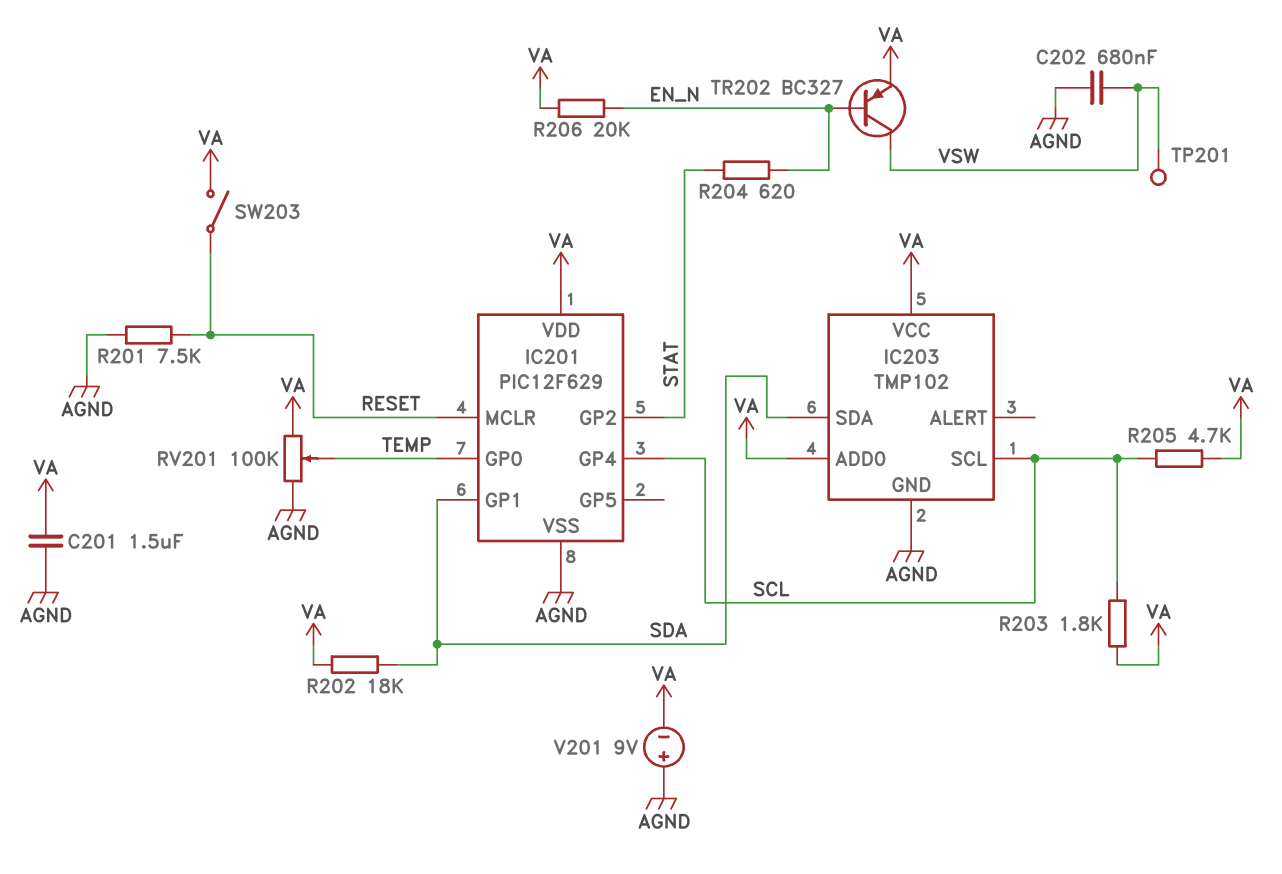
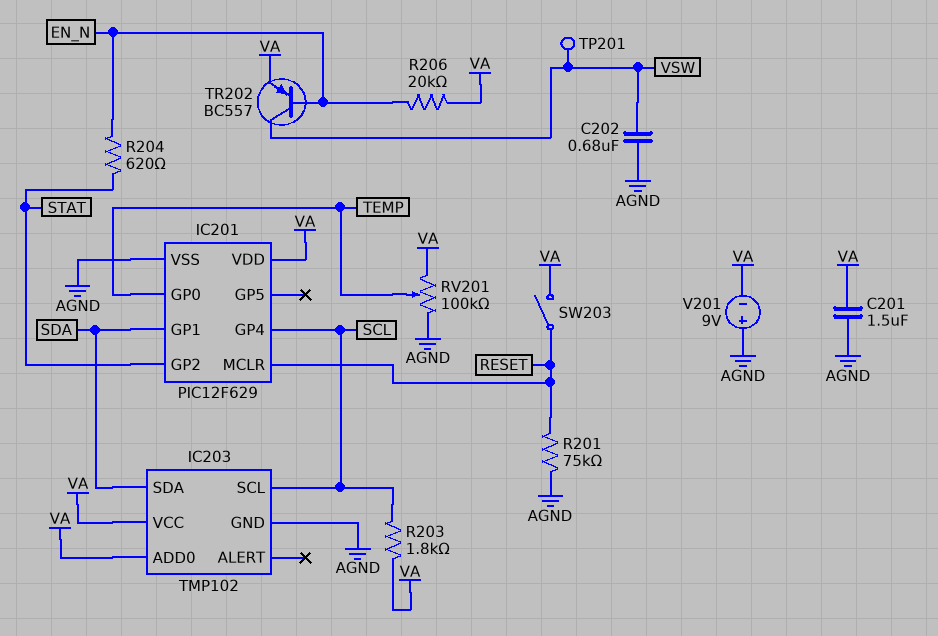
R201: 7.5k (AGND, RESET) -> 75k (AGND, RESET)
R202: 18k (SDA, VA) -> none
R205: 4.7k (SCL, VA) -> none
TR202: PNP BC327 (B EN_N, C VSW, E VA) -> PNP BC557 (B EN_N, C VSW, E VA)

